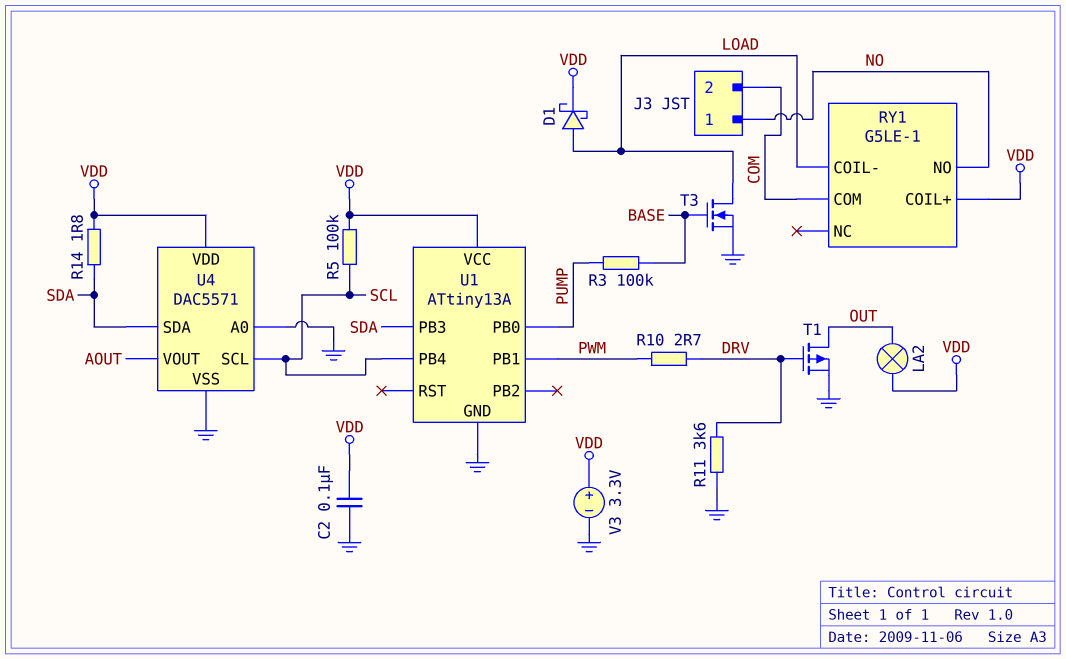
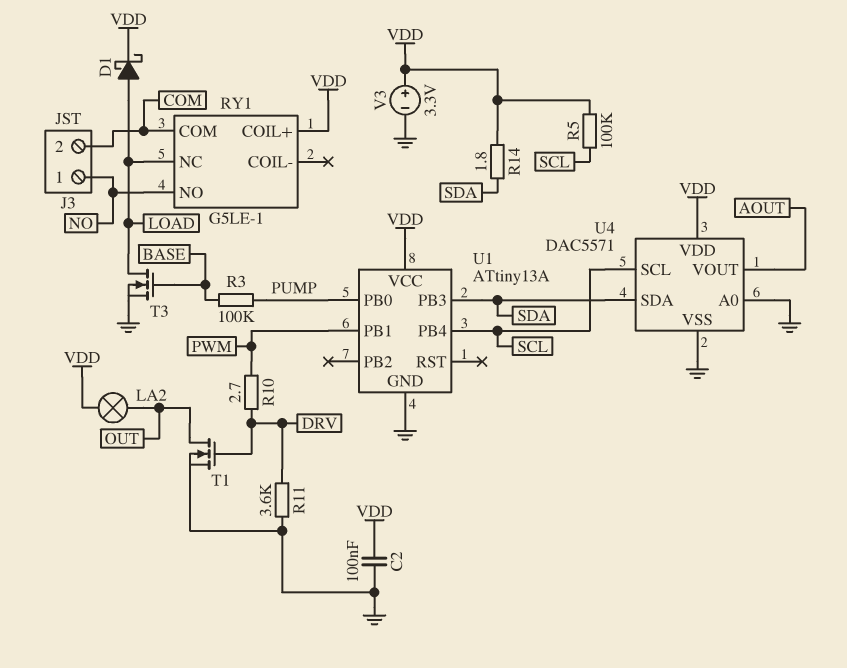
RY1 pin COIL-: LOAD -> none
RY1 pin NC: none -> LOAD
T1: PMOS (G DRV, D OUT, S GND) -> NMOS (G DRV, D OUT, S GND)

